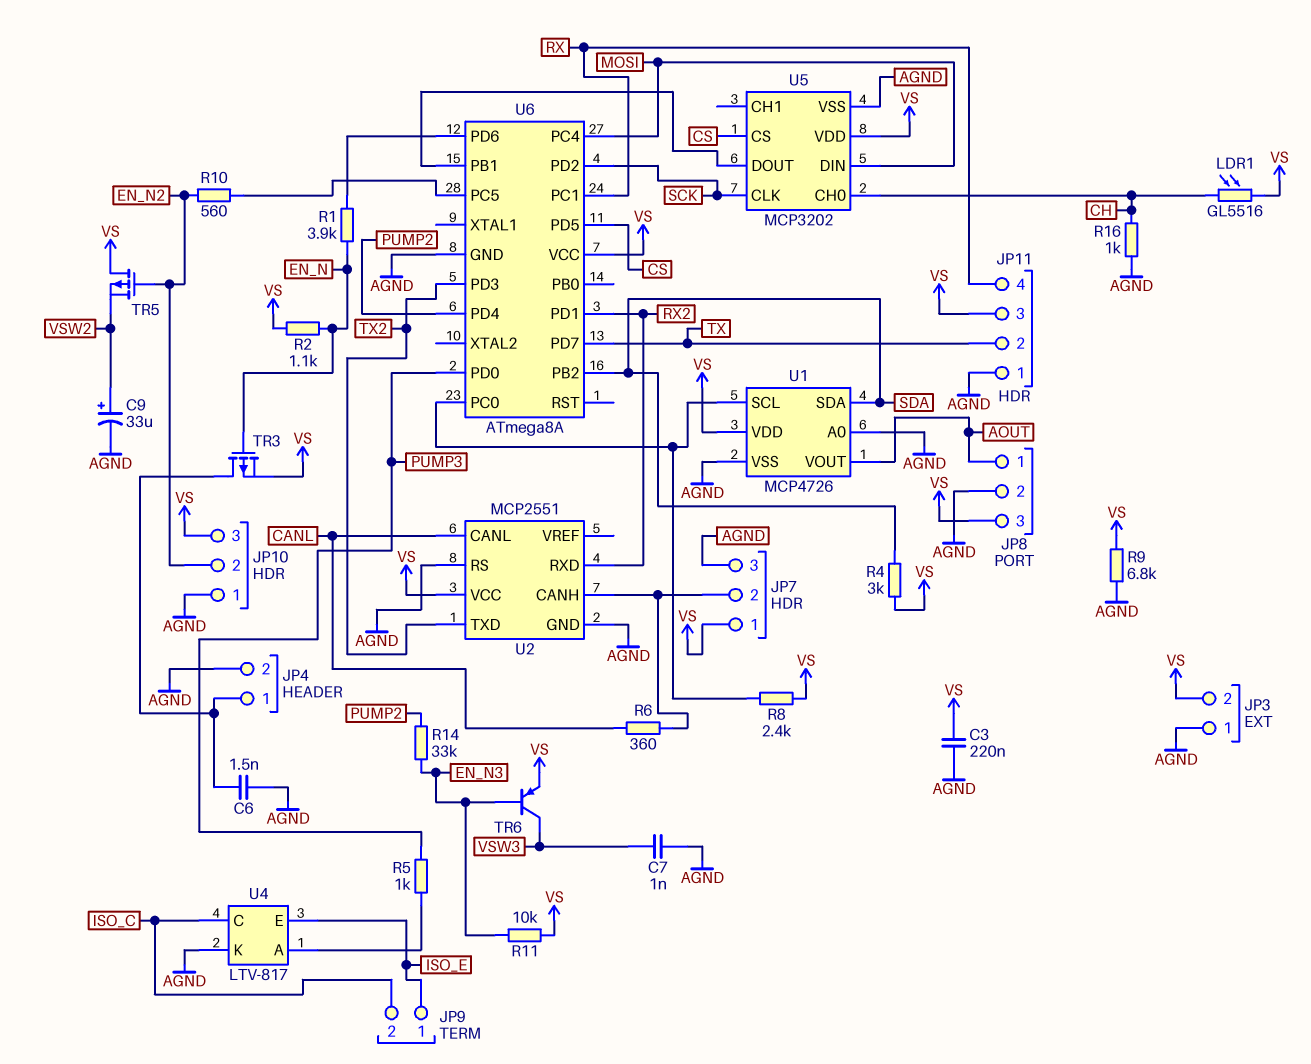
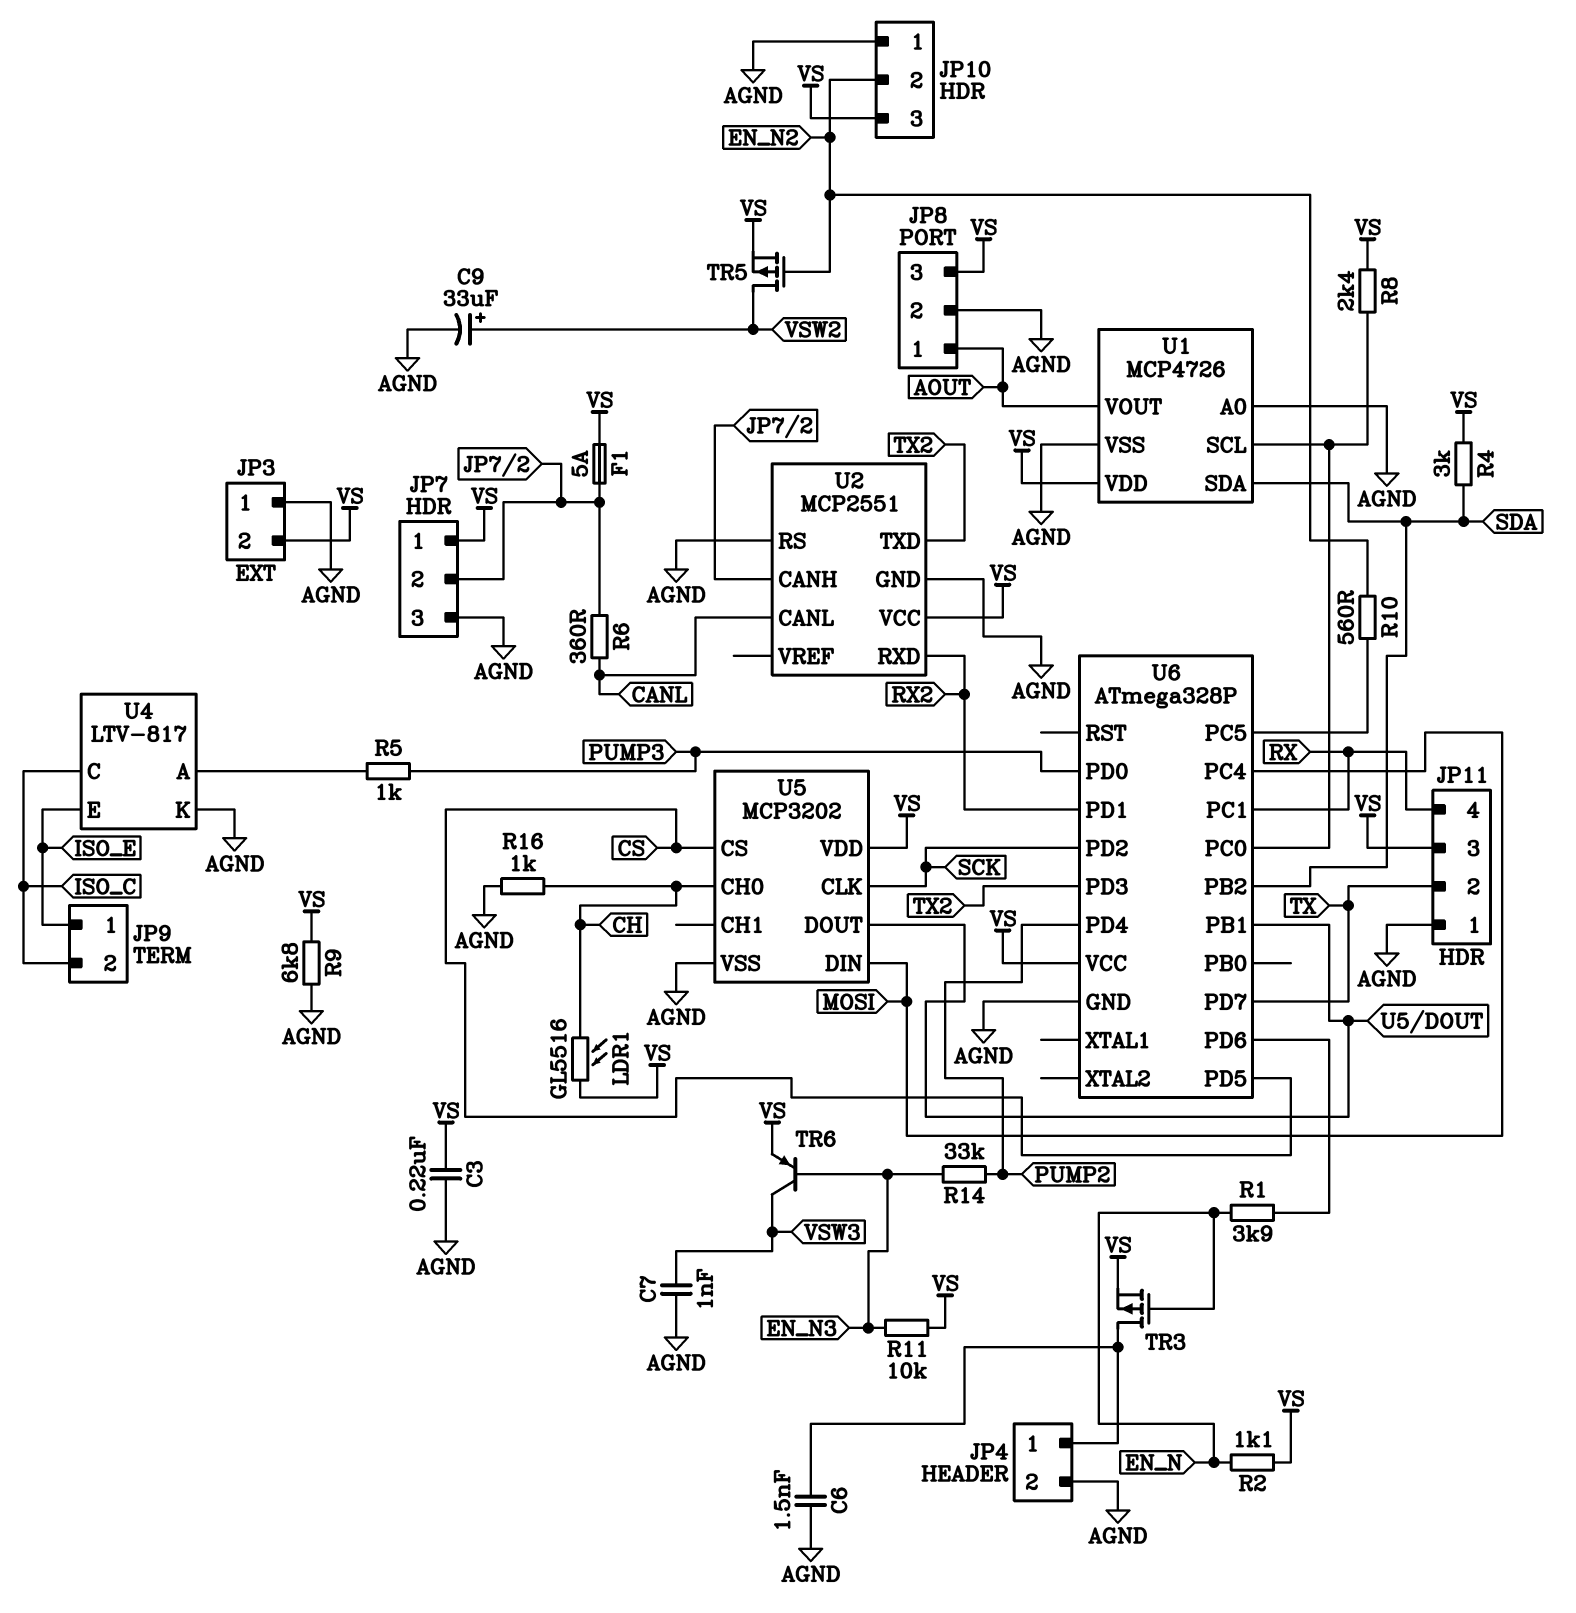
F1: none -> 5A (JP7/2, VS)
TR5: PMOS (G EN_N2, D VS, S VSW2) -> PMOS (G EN_N2, D VSW2, S VS)
U6: ATmega8A -> ATmega328P

